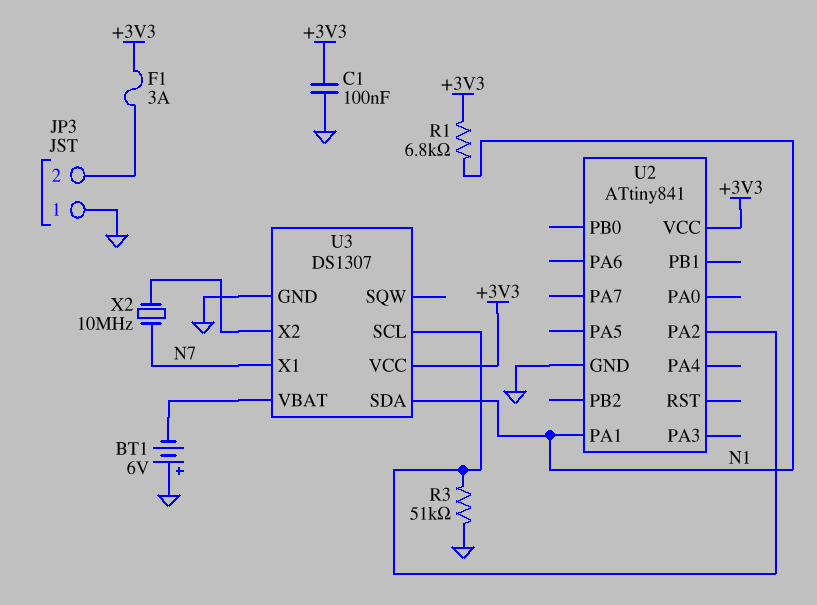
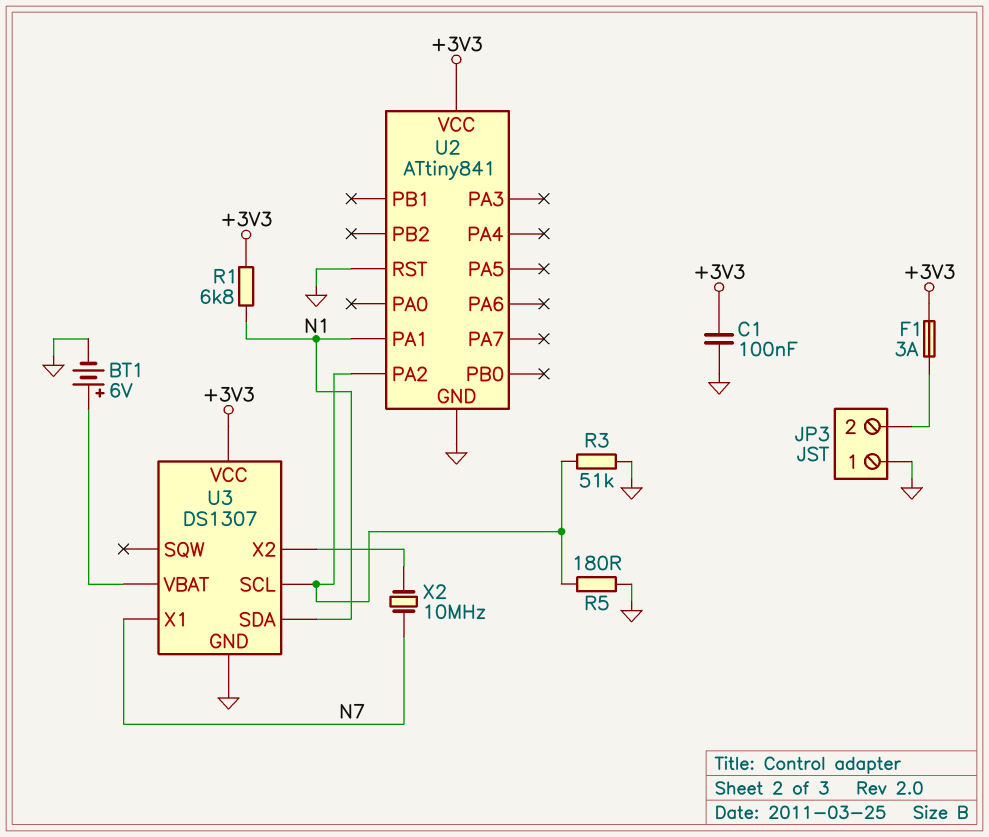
BT1: 6V (plus GND, minus U3/VBAT) -> 6V (plus U3/VBAT, minus GND)
R5: none -> 180 (GND, U2/PA2)
U2 pin RST: none -> GND

